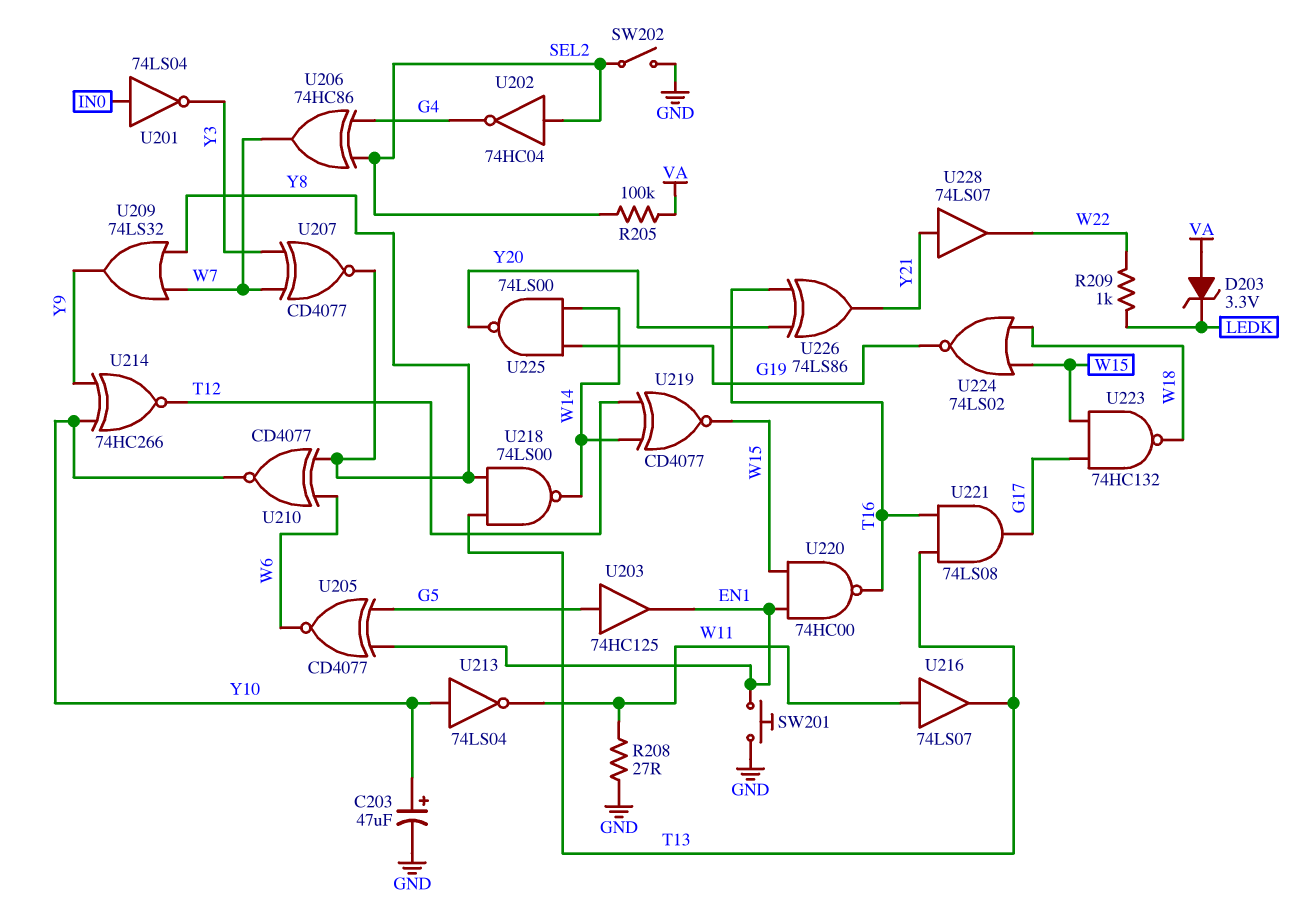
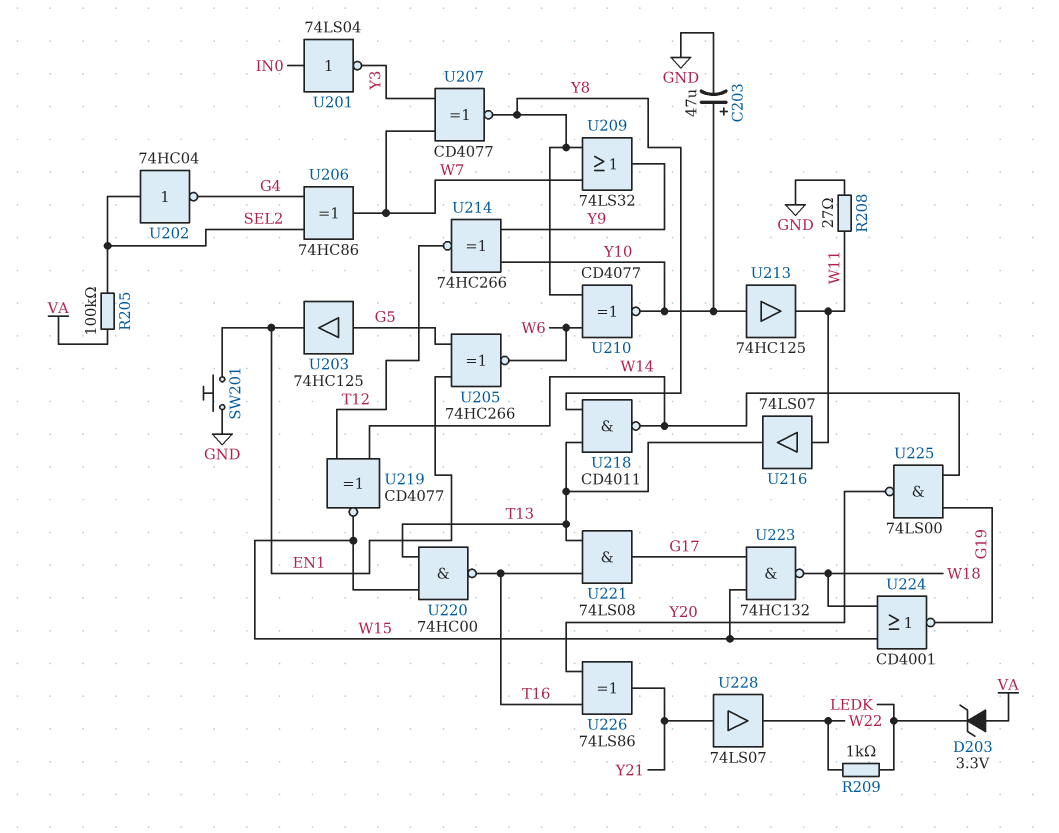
SW202: switch (GND, SEL2) -> none
U205: XNOR CD4077 (in EN1, in G5, out W6) -> XNOR 74HC266 (in EN1, in G5, out W6)
U213: NOT 74LS04 (in Y10, out W11) -> buffer 74HC125 (in Y10, out W11)
U218: NAND 74LS00 (in T13, in Y8, out W14) -> NAND CD4011 (in T13, in Y8, out W14)
U220: NAND 74HC00 (in EN1, in W15, out T16) -> NAND 74HC00 (in T13, in W15, out T16)
U224: NOR 74LS02 (in W15, in W18, out G19) -> NOR CD4001 (in W15, in W18, out G19)

